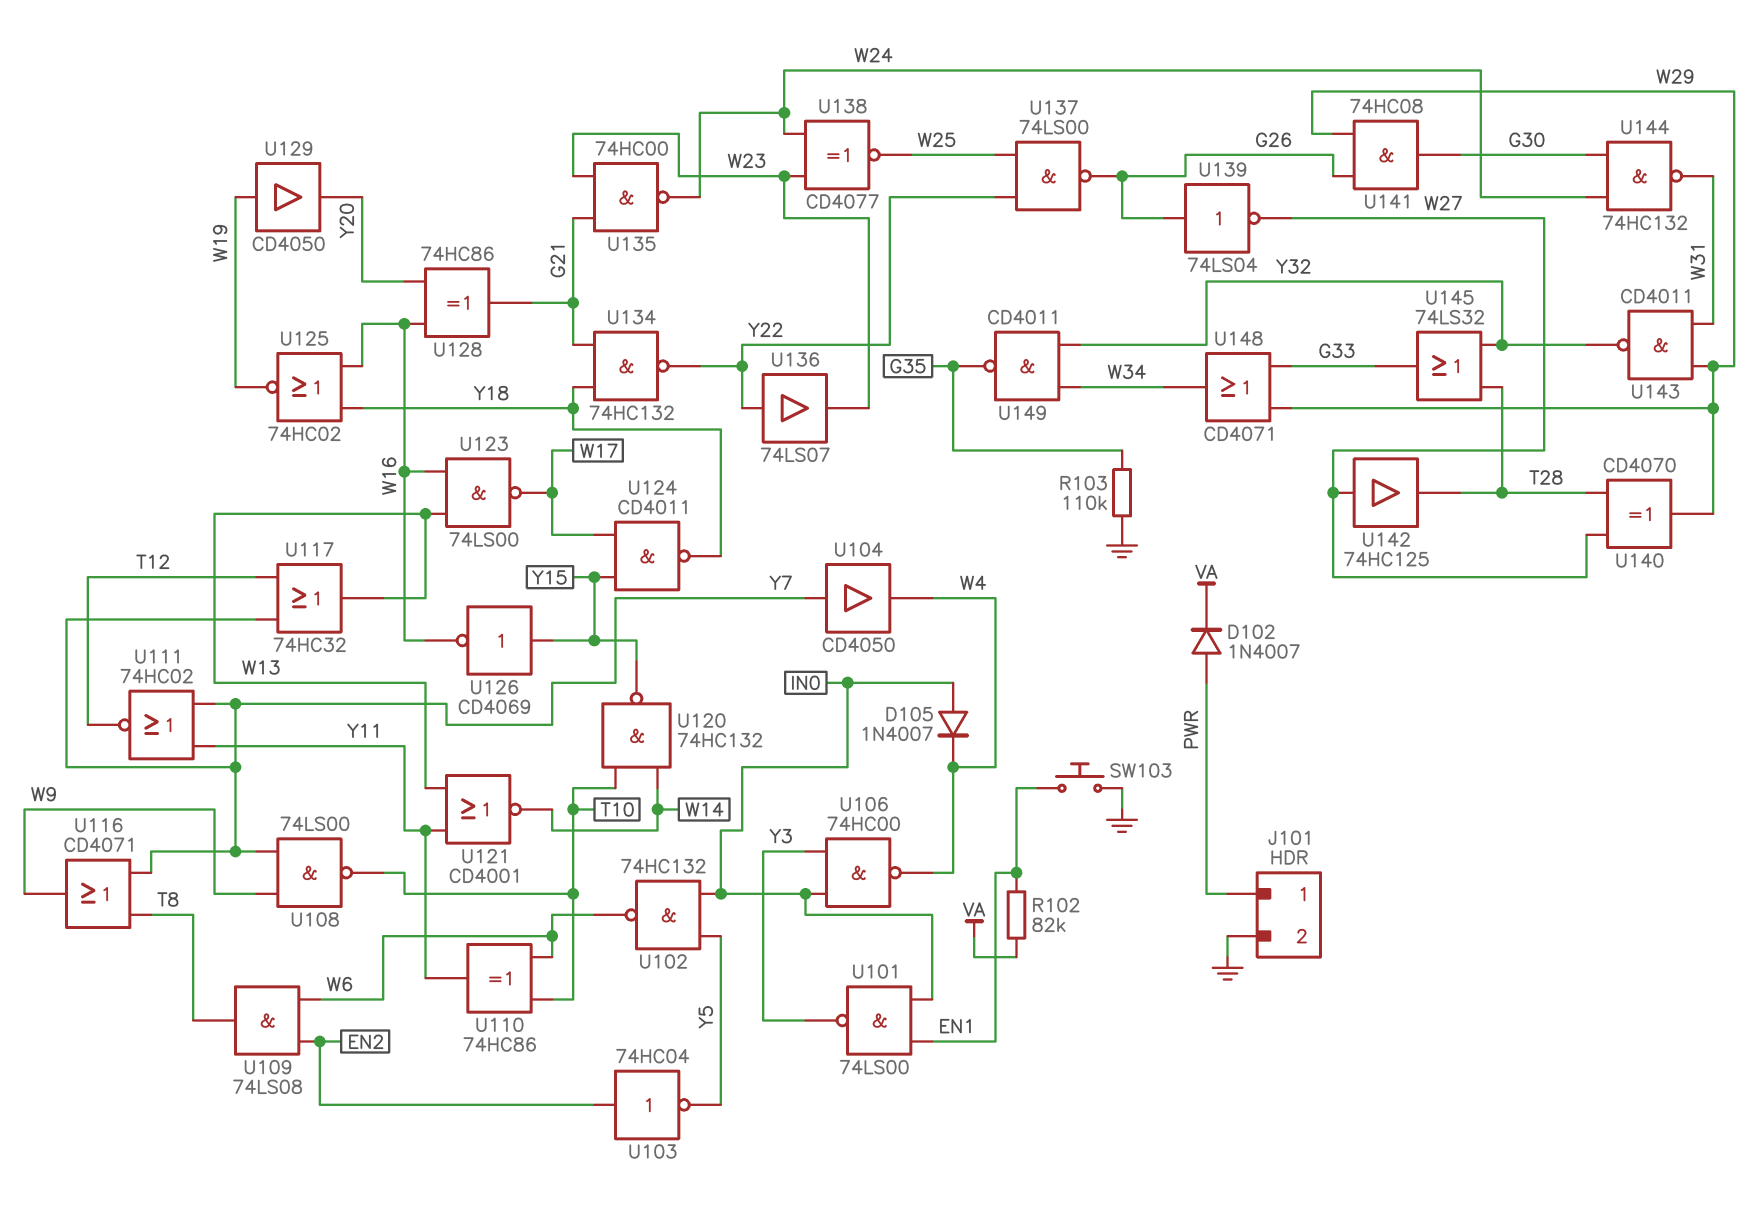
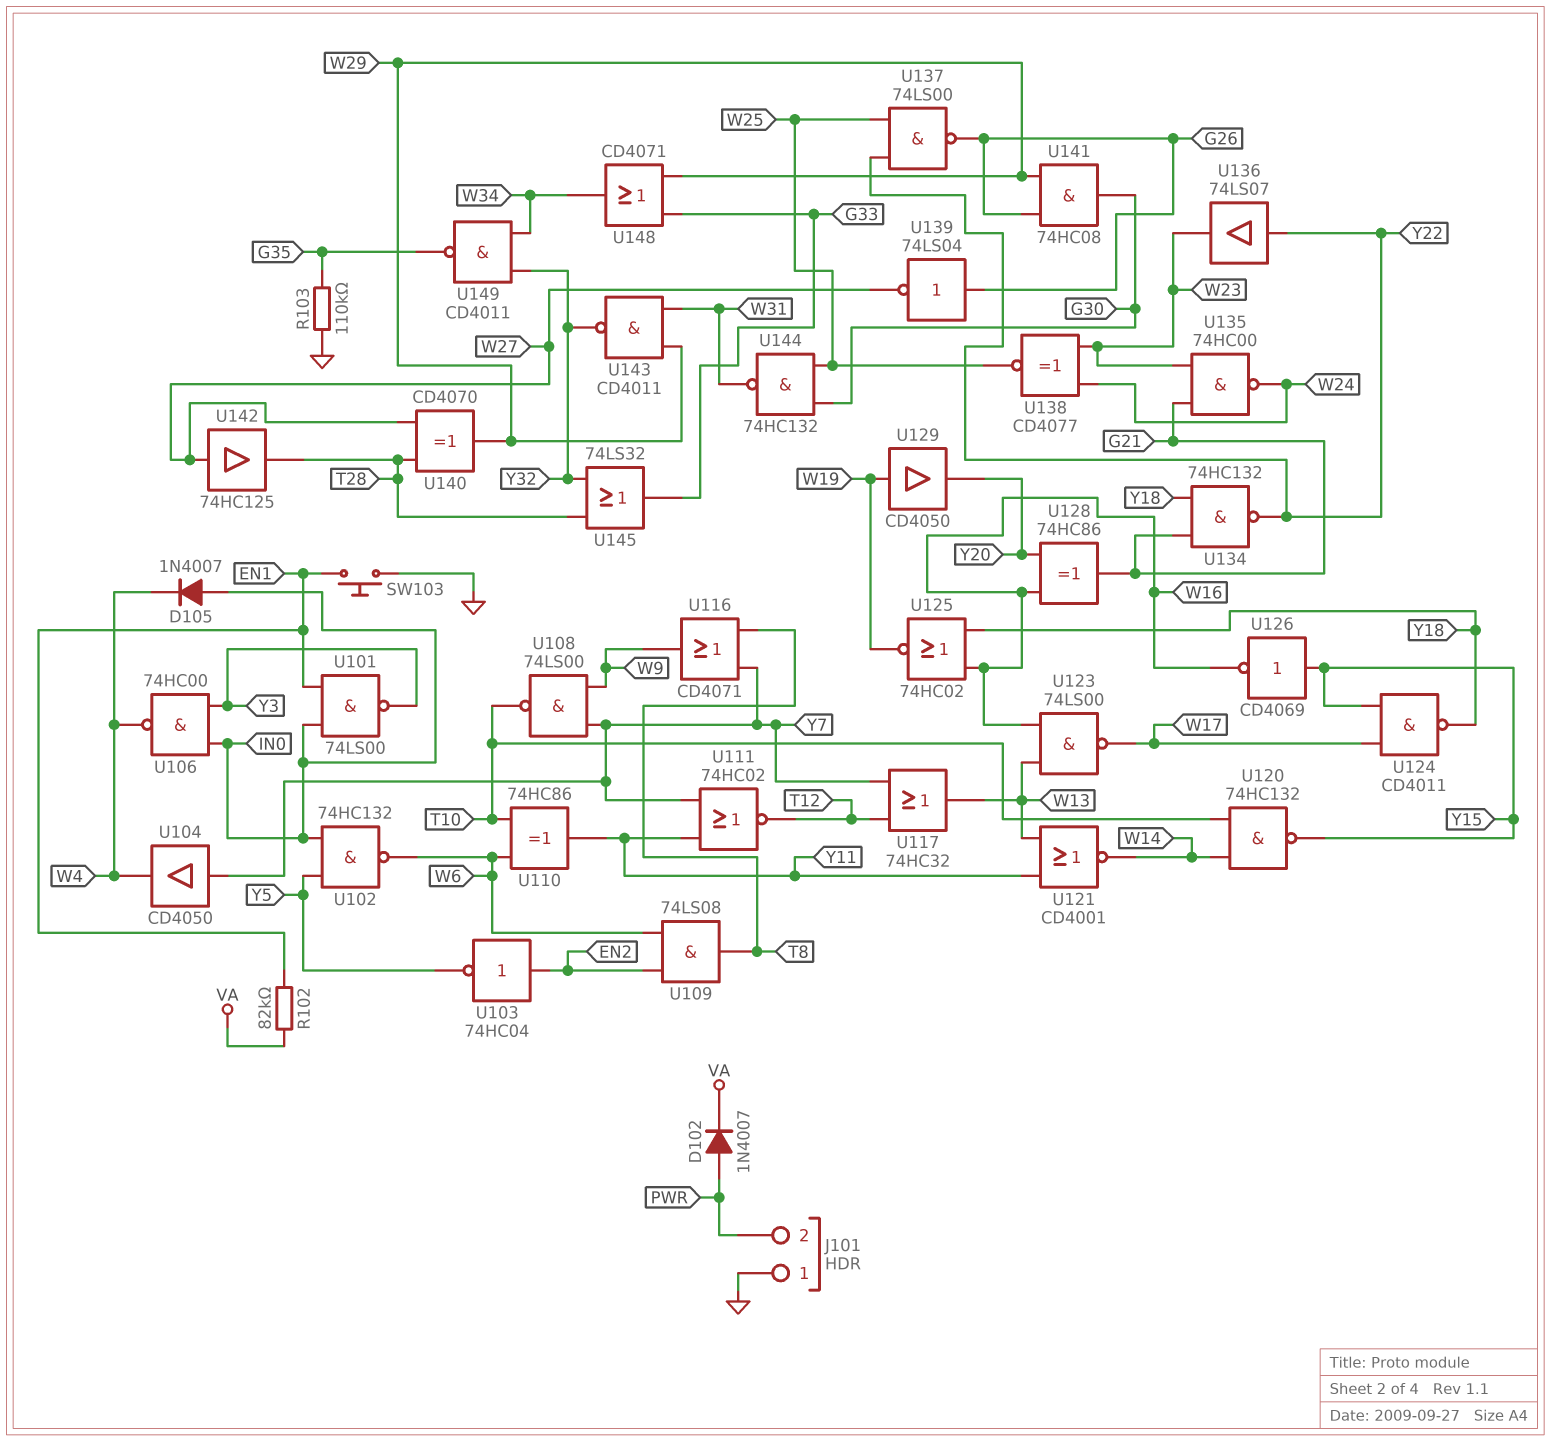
J101 pin 1: PWR -> GND
J101 pin 2: GND -> PWR
U144: NAND 74HC132 (in G30, in W24, out W31) -> NAND 74HC132 (in G30, in W25, out W31)

